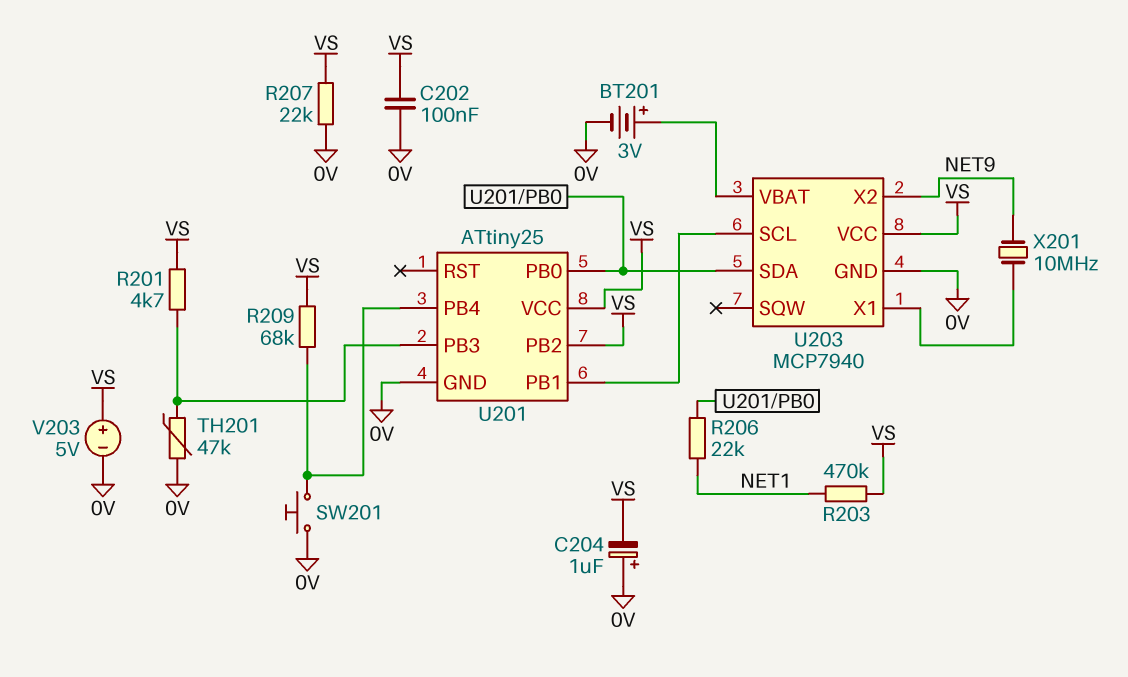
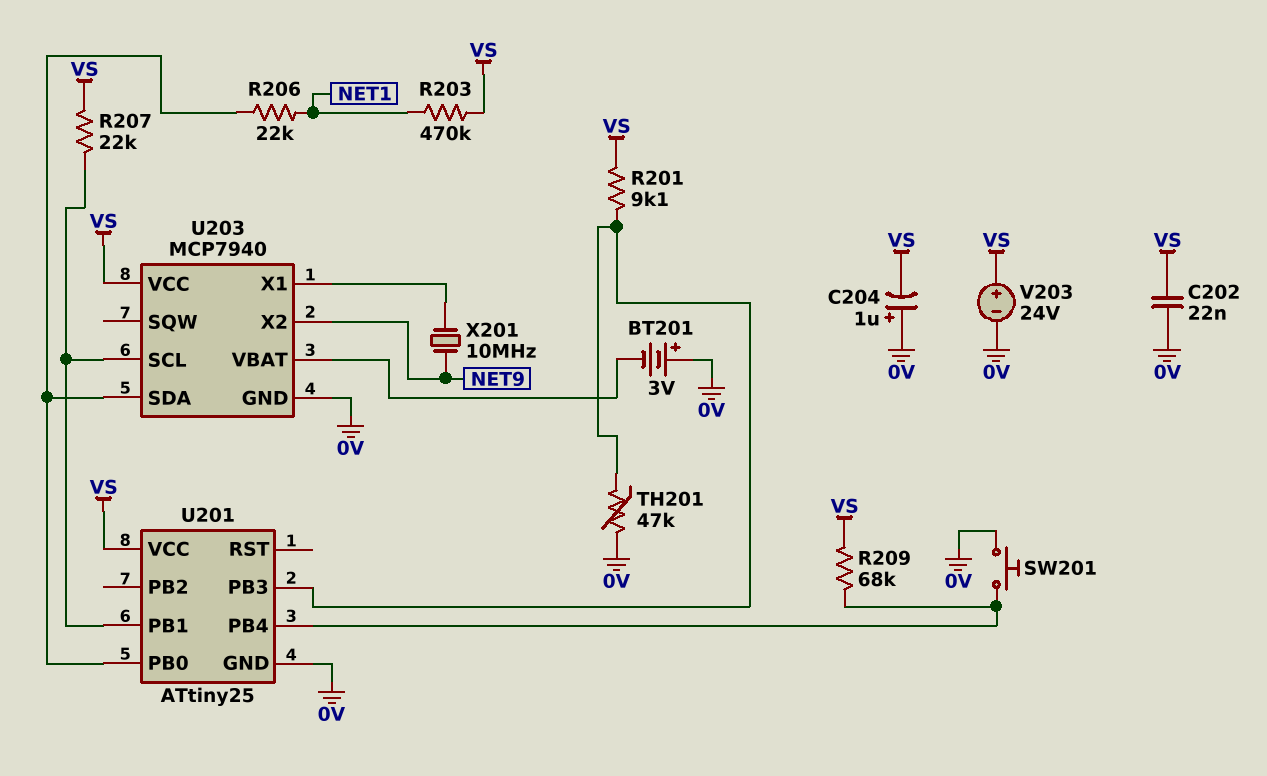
BT201: 3V (plus U203/VBAT, minus 0V) -> 3V (plus 0V, minus U203/VBAT)
C202: 100nF (0V, VS) -> 22nF (0V, VS)
R201: 4.7k (U201/PB3, VS) -> 9.1k (U201/PB3, VS)
R207: 22k (0V, VS) -> 22k (U201/PB1, VS)
U201 pin PB2: VS -> none
V203: 5V (plus VS, minus 0V) -> 24V (plus VS, minus 0V)

